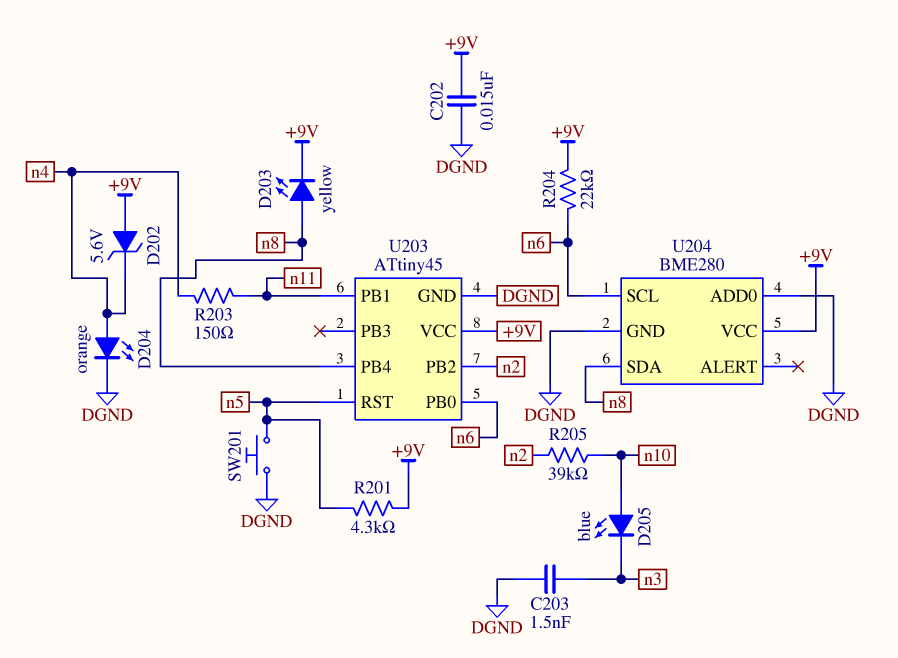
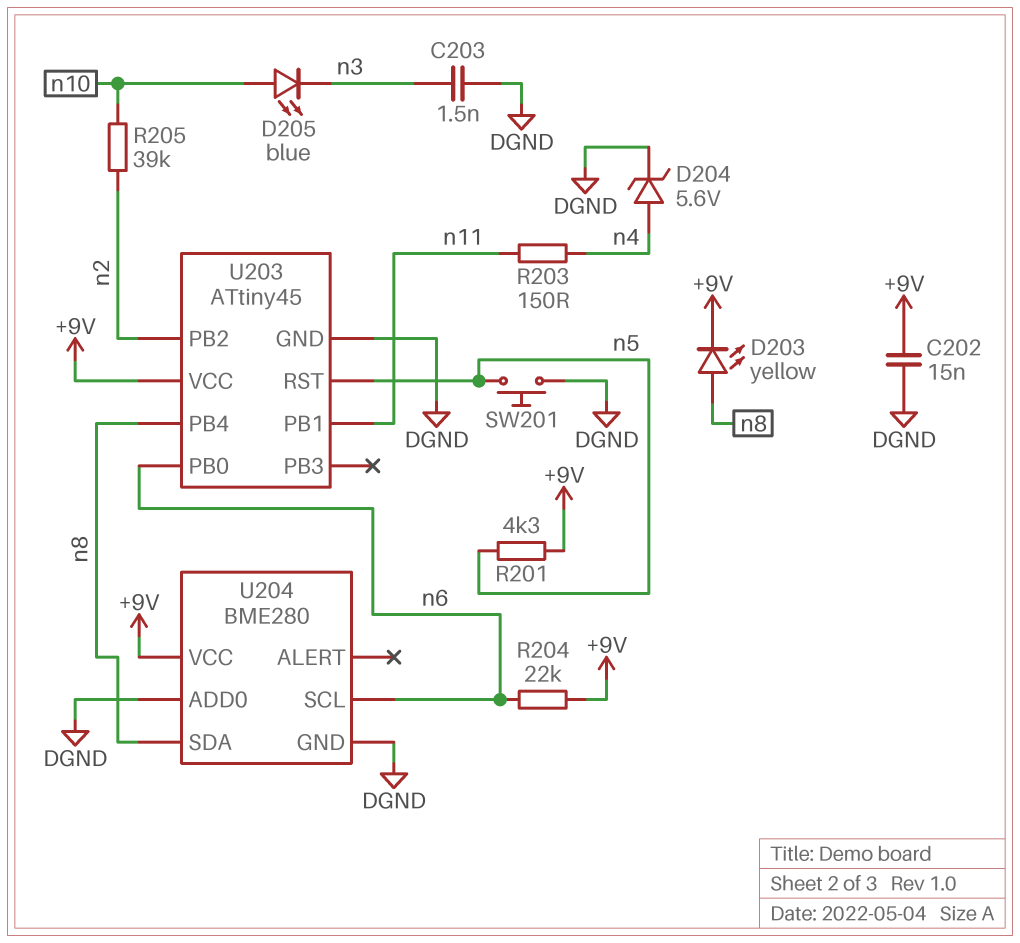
D202: zener 5.6V (A +9V, K n4) -> none
D204: LED orange (A n4, K DGND) -> zener 5.6V (A n4, K DGND)

